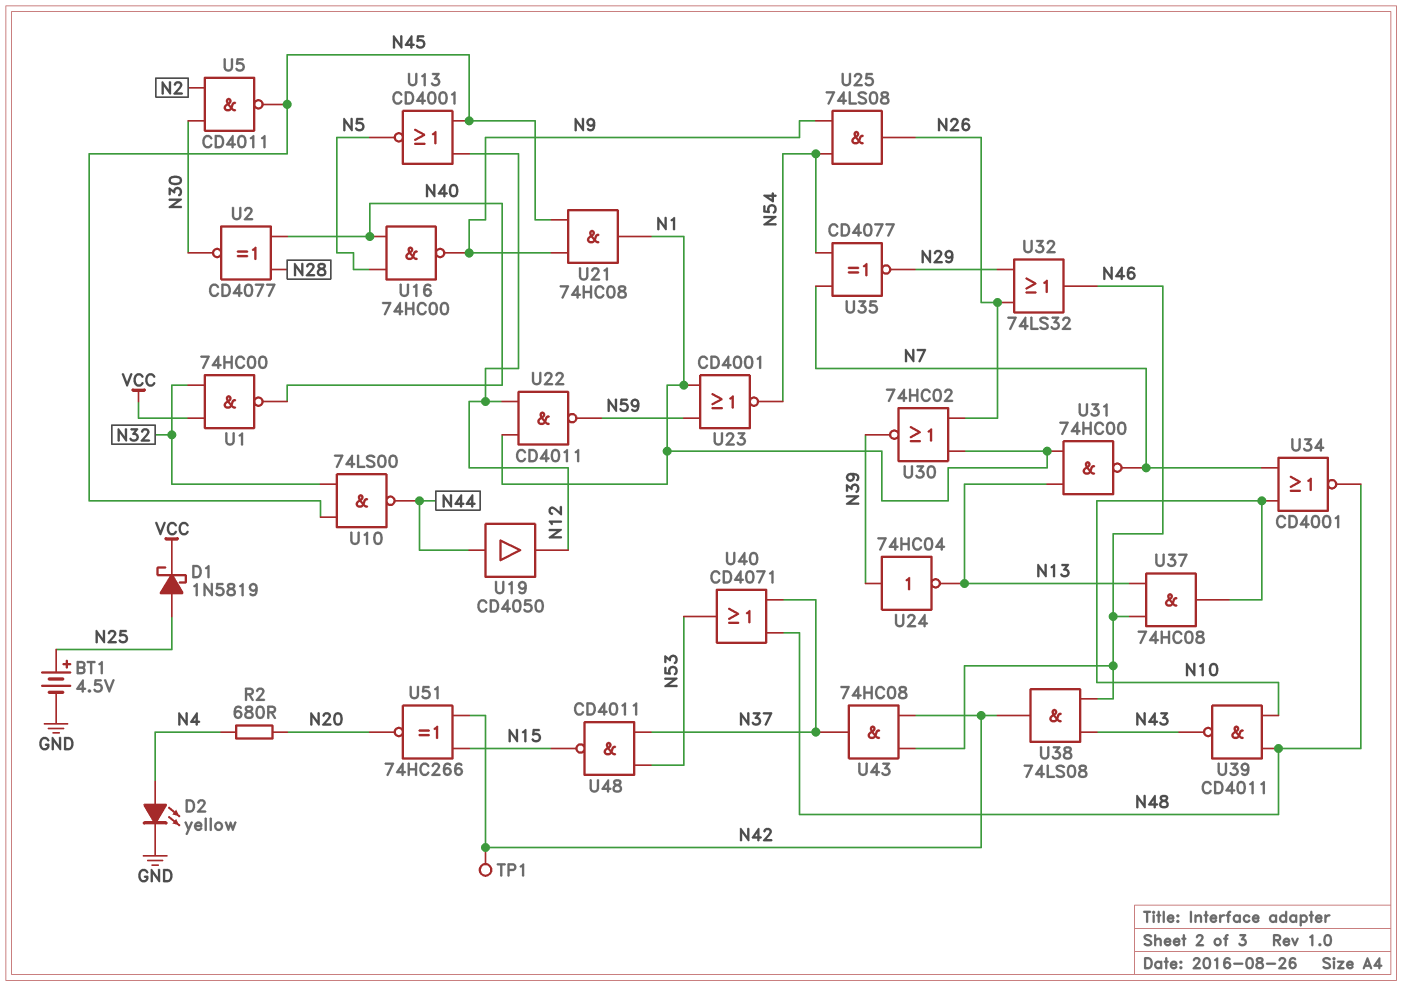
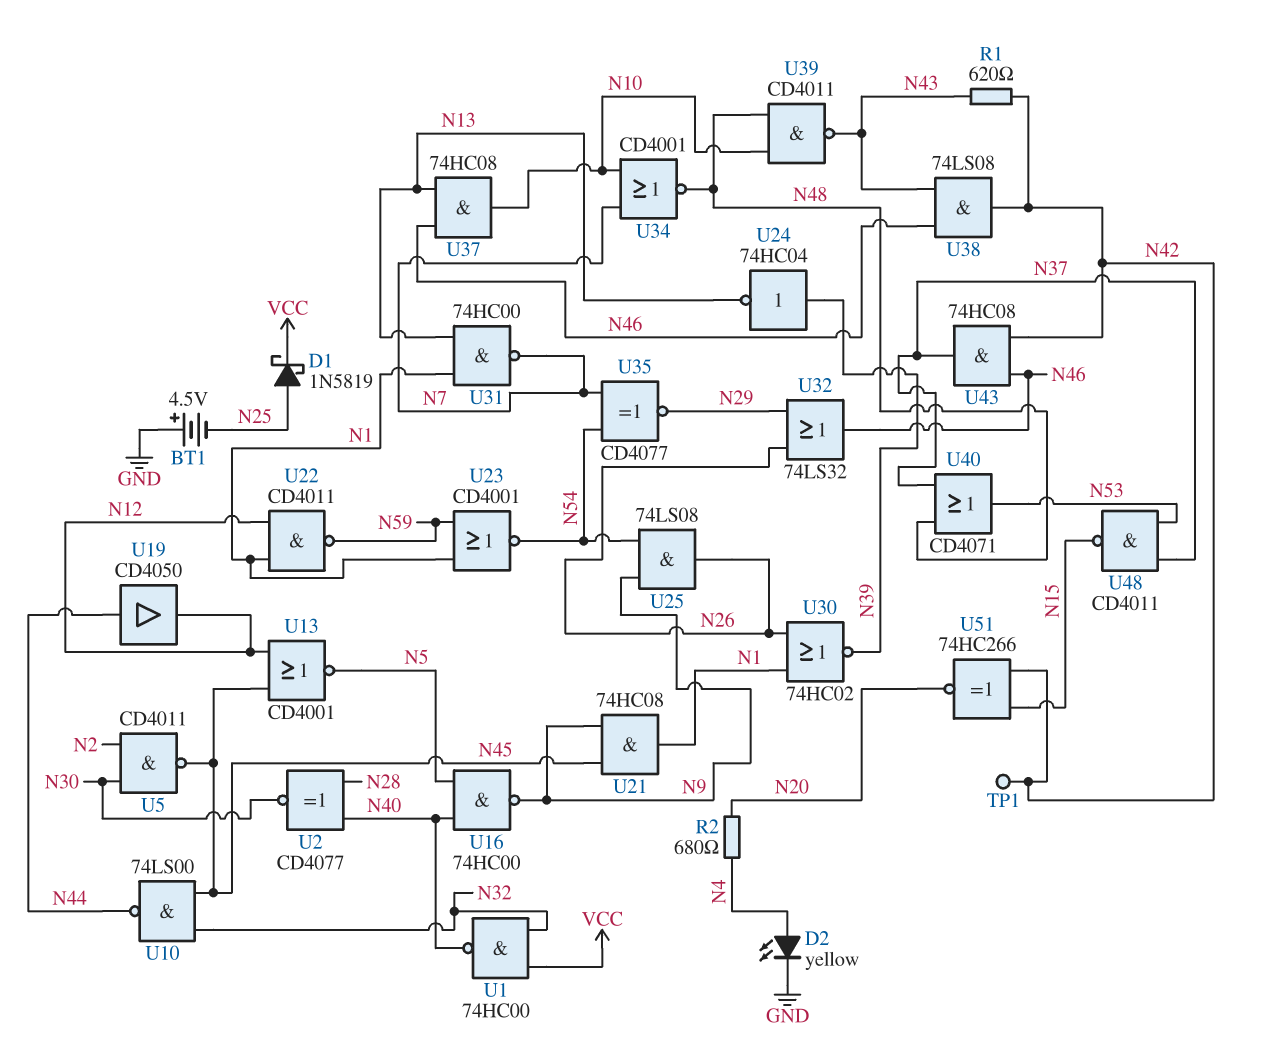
BT1: 4.5V (plus N25, minus GND) -> 4.5V (plus GND, minus N25)
R1: none -> 620 (N42, N43)

